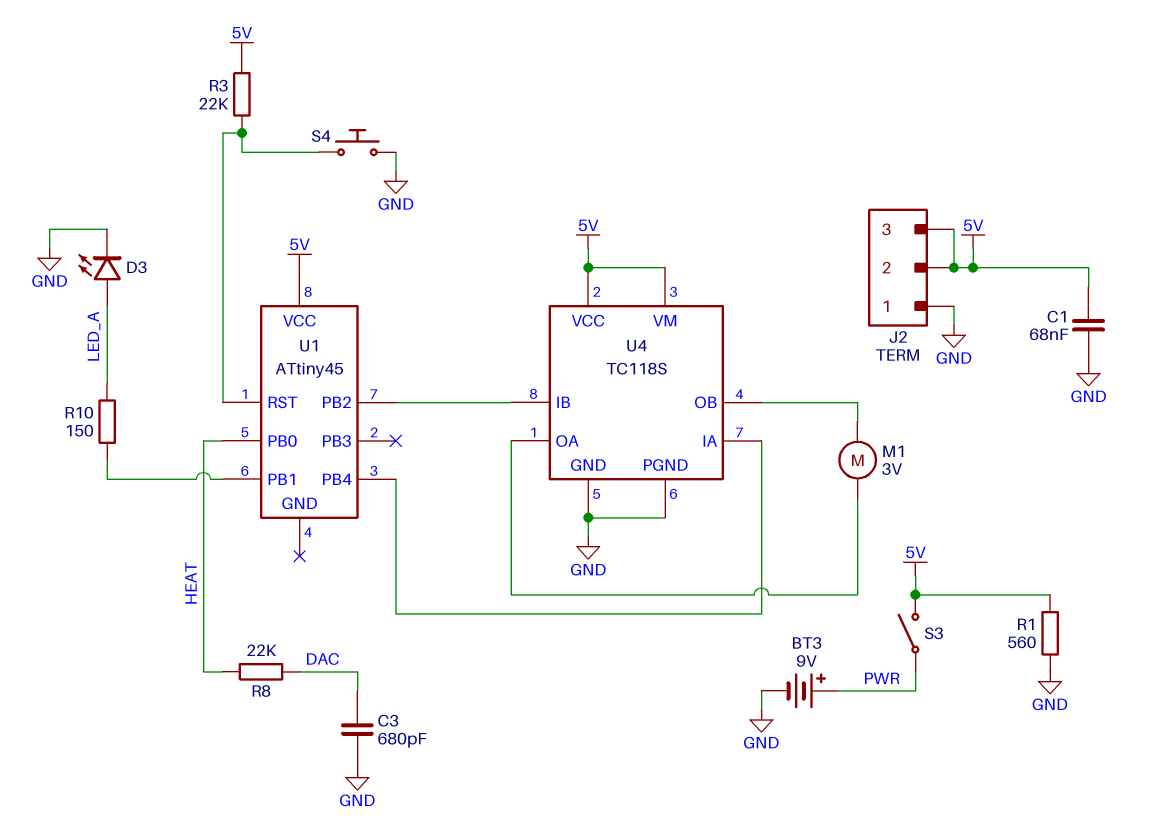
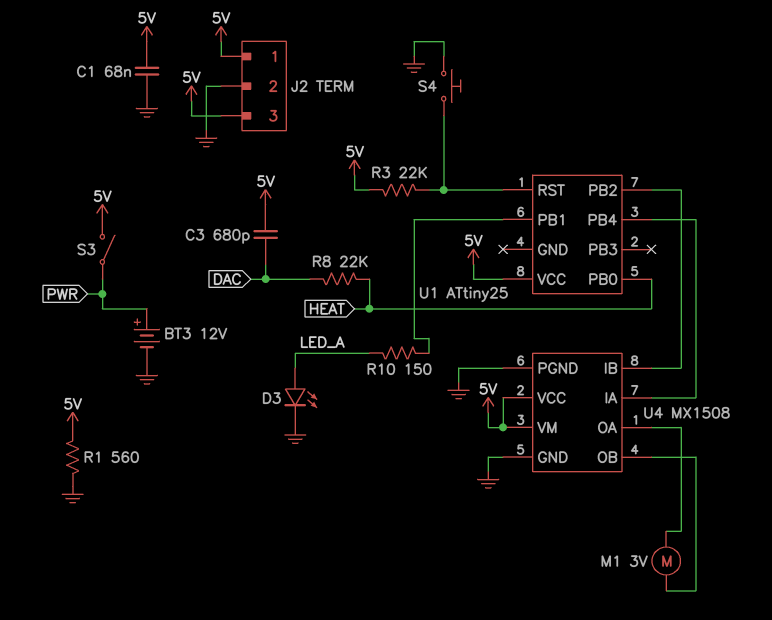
BT3: 9V (plus PWR, minus GND) -> 12V (plus PWR, minus GND)
C3: 680pF (DAC, GND) -> 680pF (5V, DAC)
J2 pin 1: GND -> 5V
J2 pin 2: 5V -> GND
U1: ATtiny45 -> ATtiny25
U4: TC118S -> MX1508

